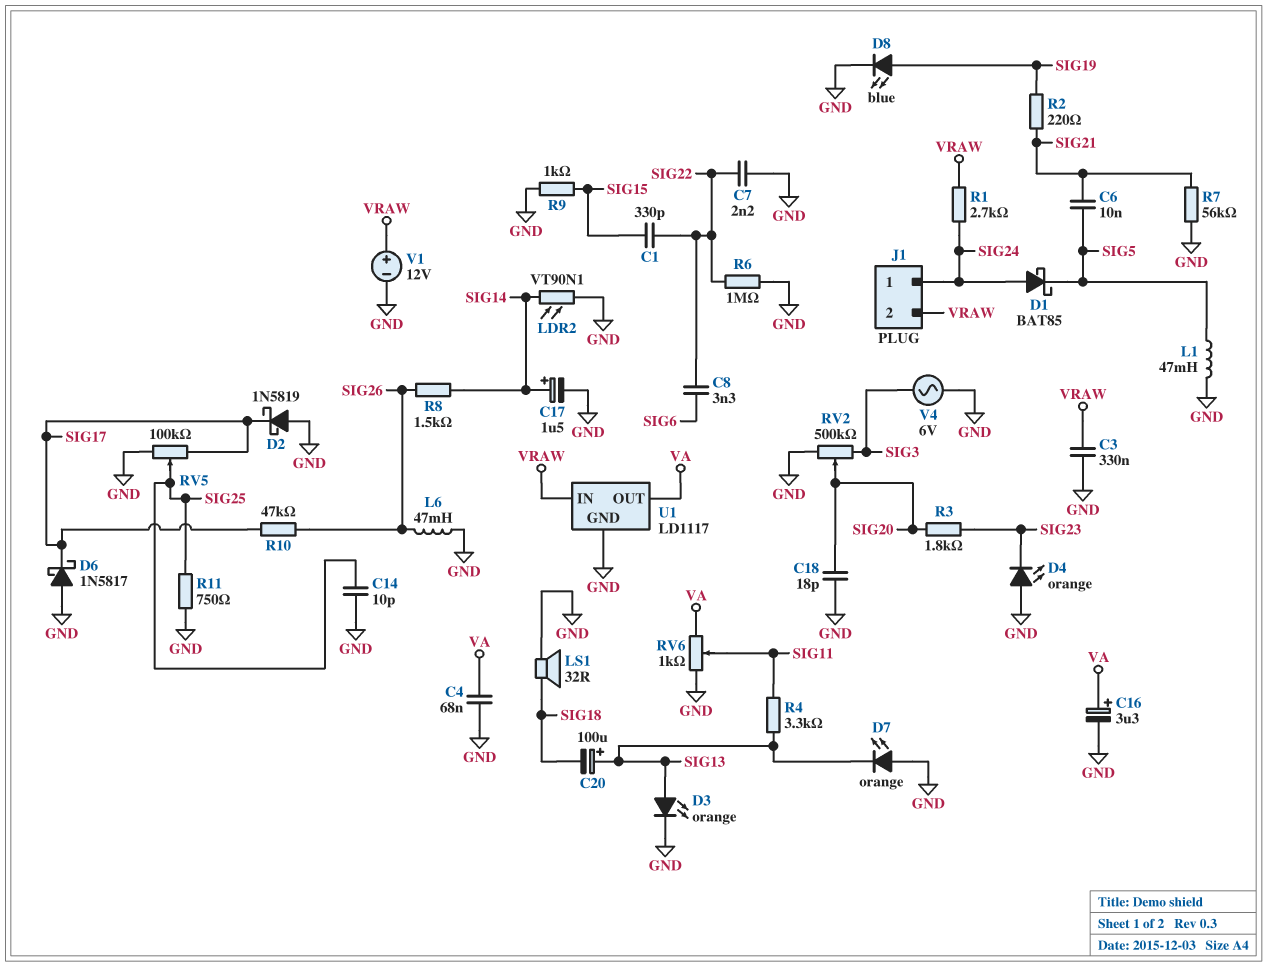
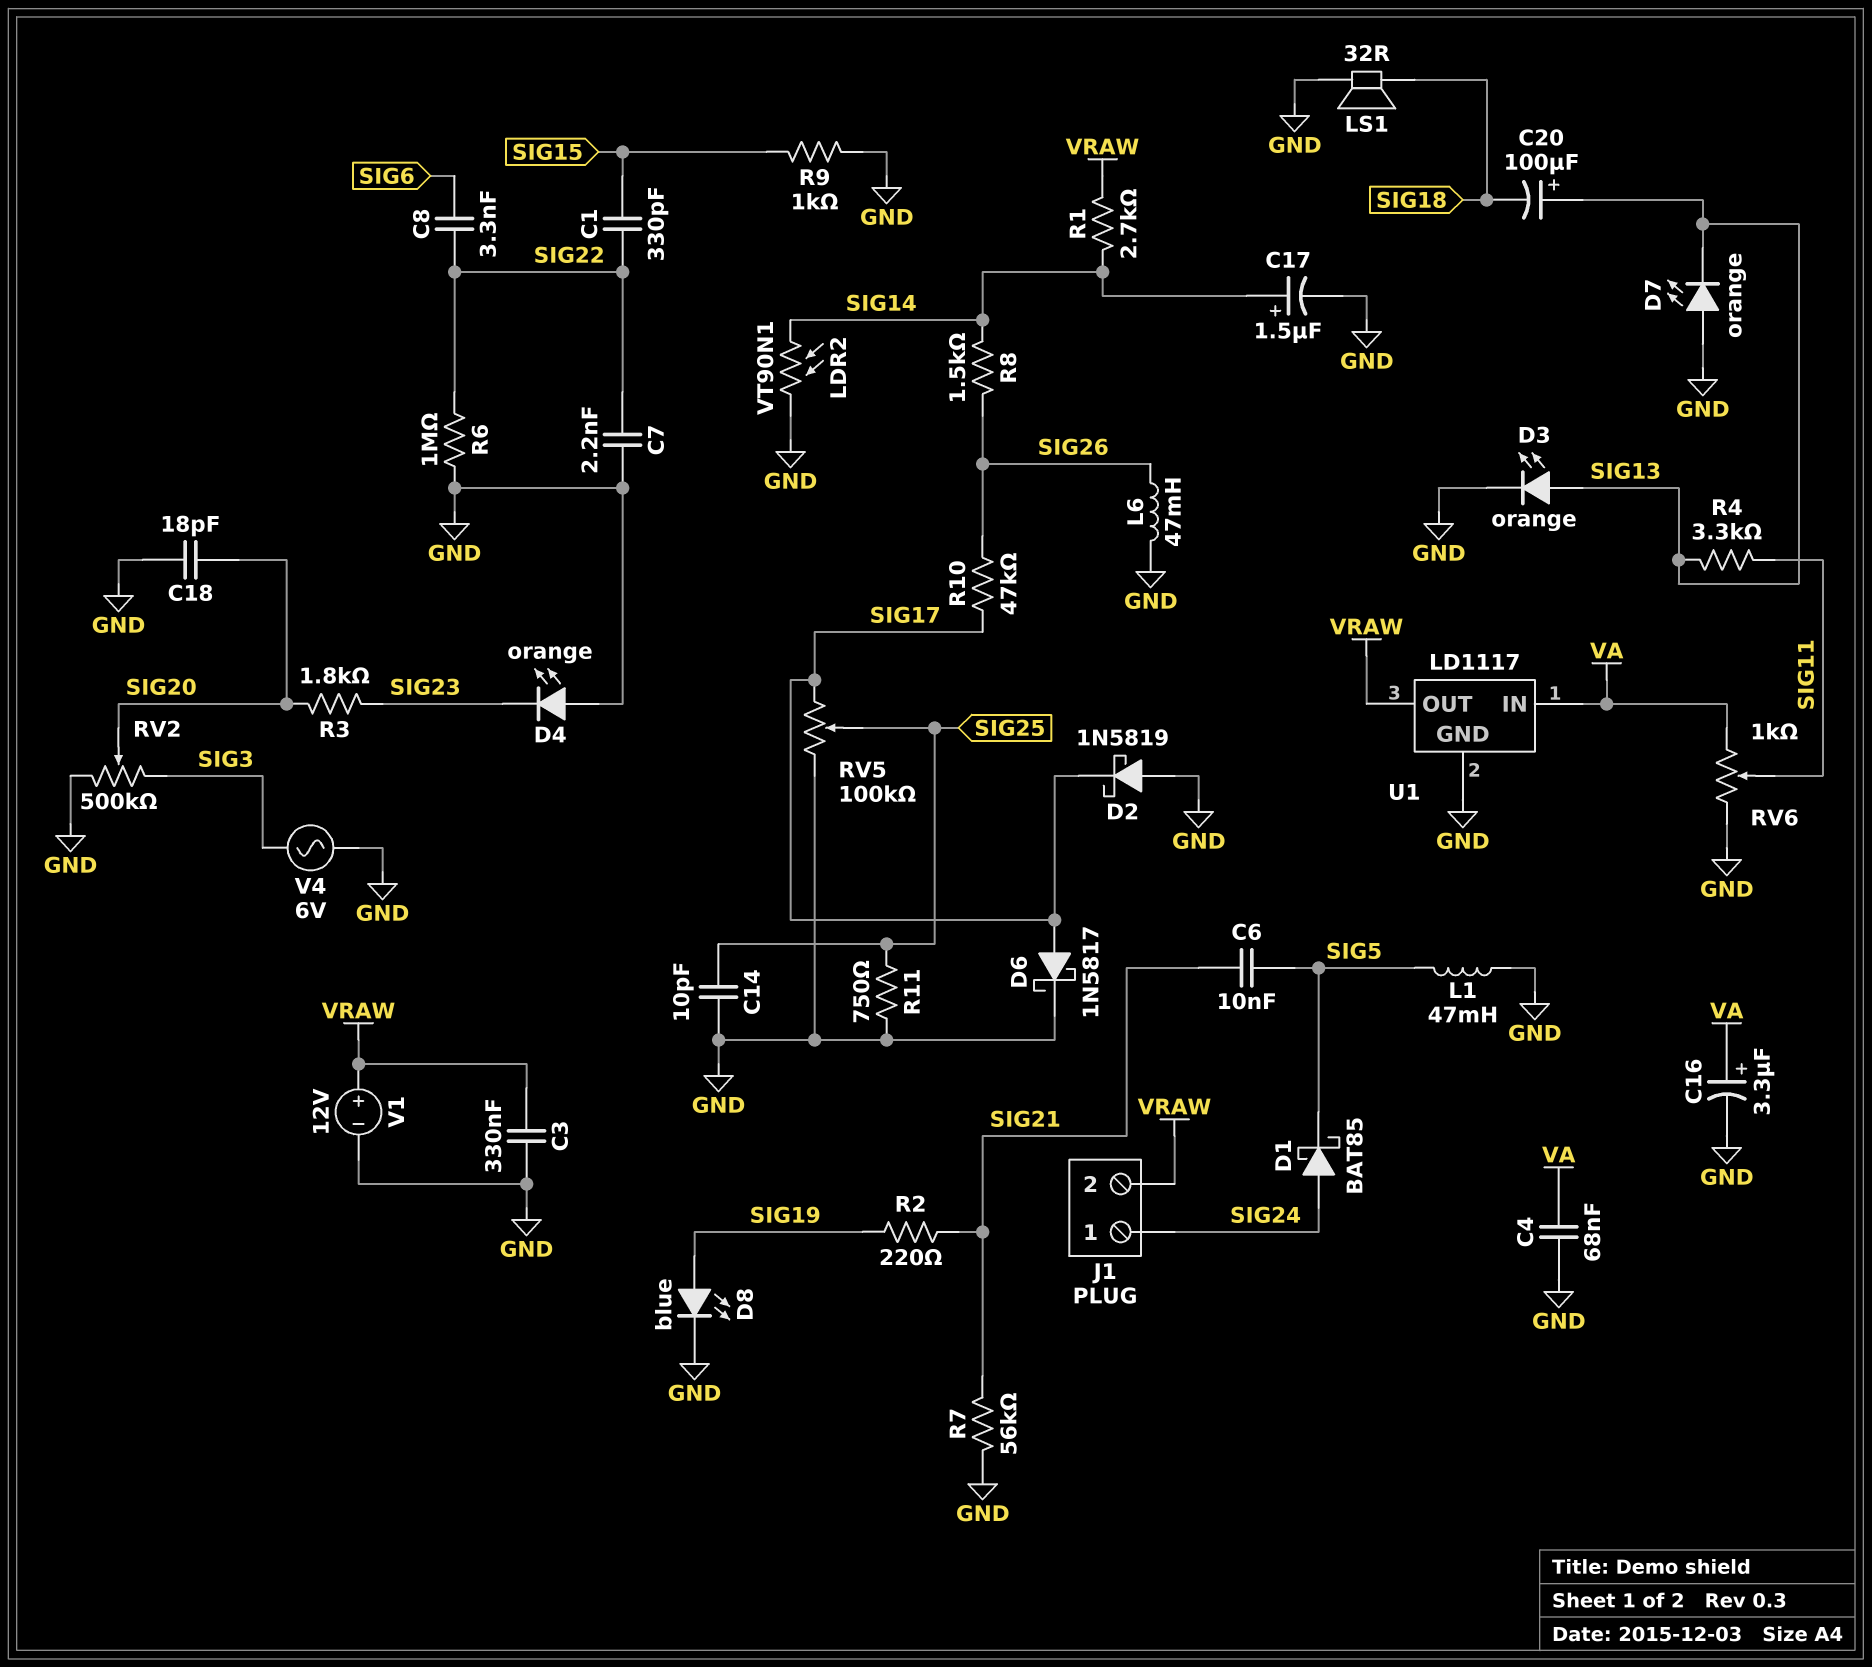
D6: schottky 1N5817 (A GND, K SIG17) -> schottky 1N5817 (A SIG17, K GND)
R1: 2.7k (SIG24, VRAW) -> 2.7k (SIG14, VRAW)
U1 pin IN: VRAW -> VA
U1 pin OUT: VA -> VRAW

